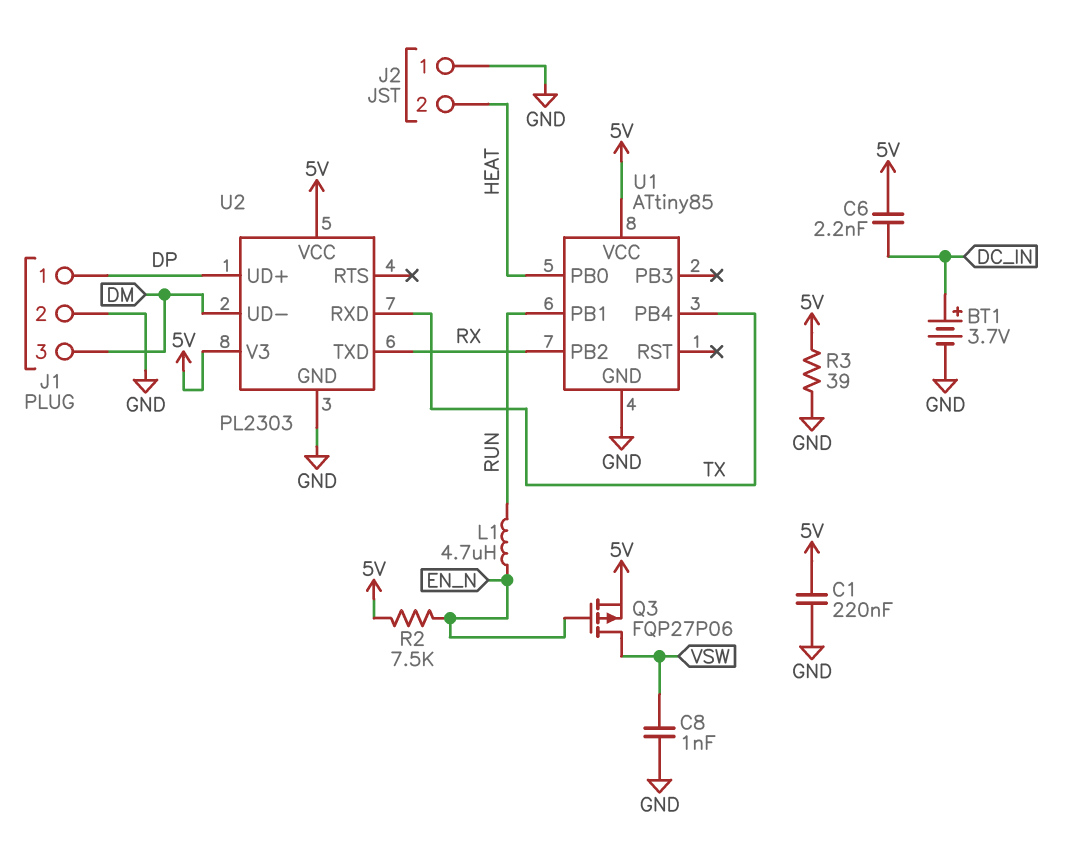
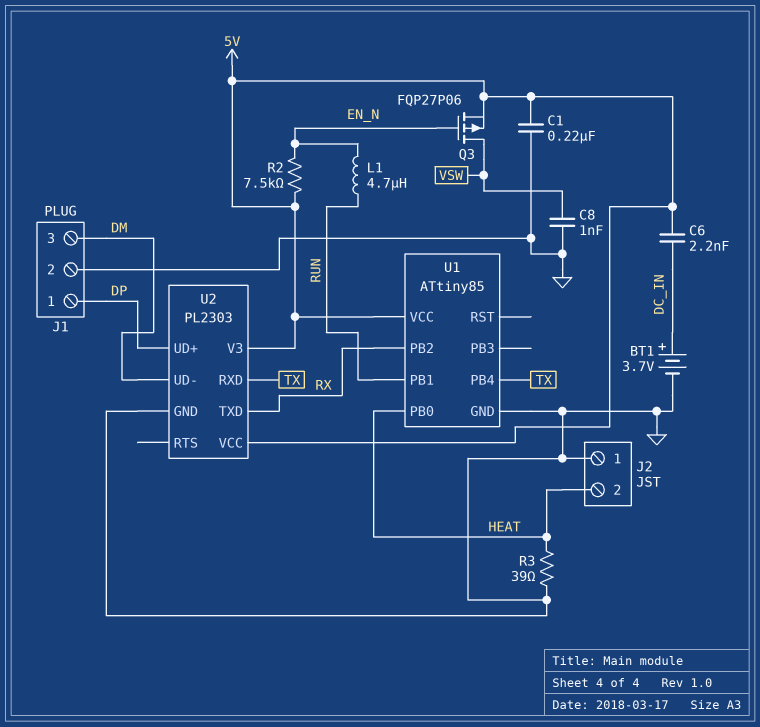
R3: 39 (5V, GND) -> 39 (GND, HEAT)

